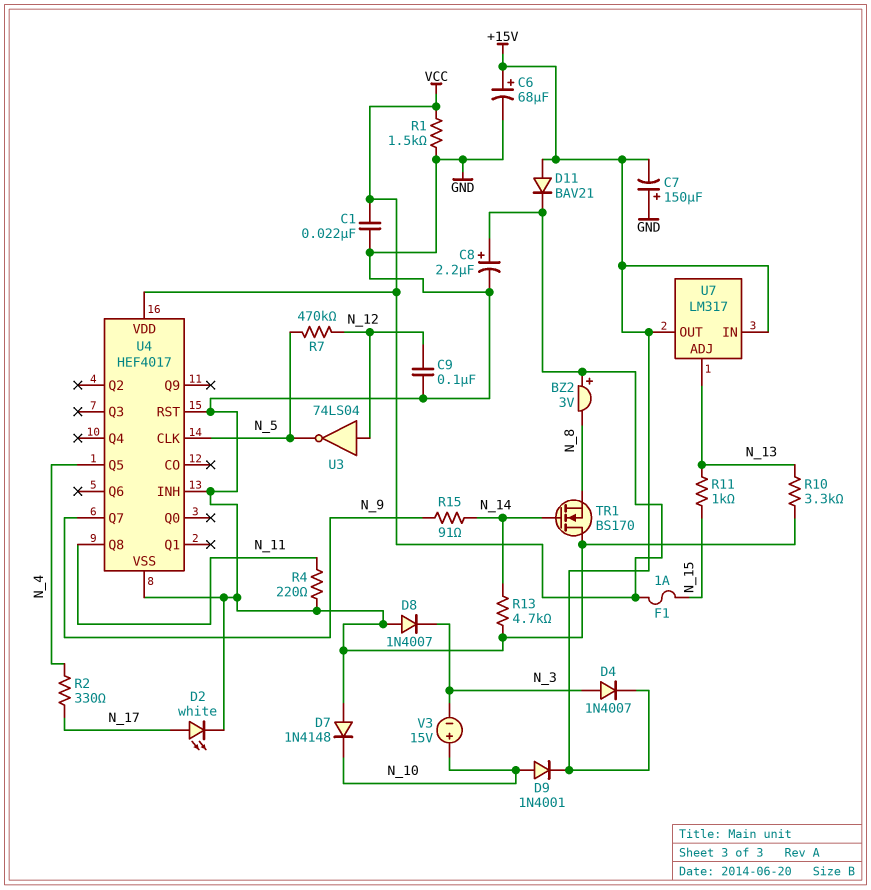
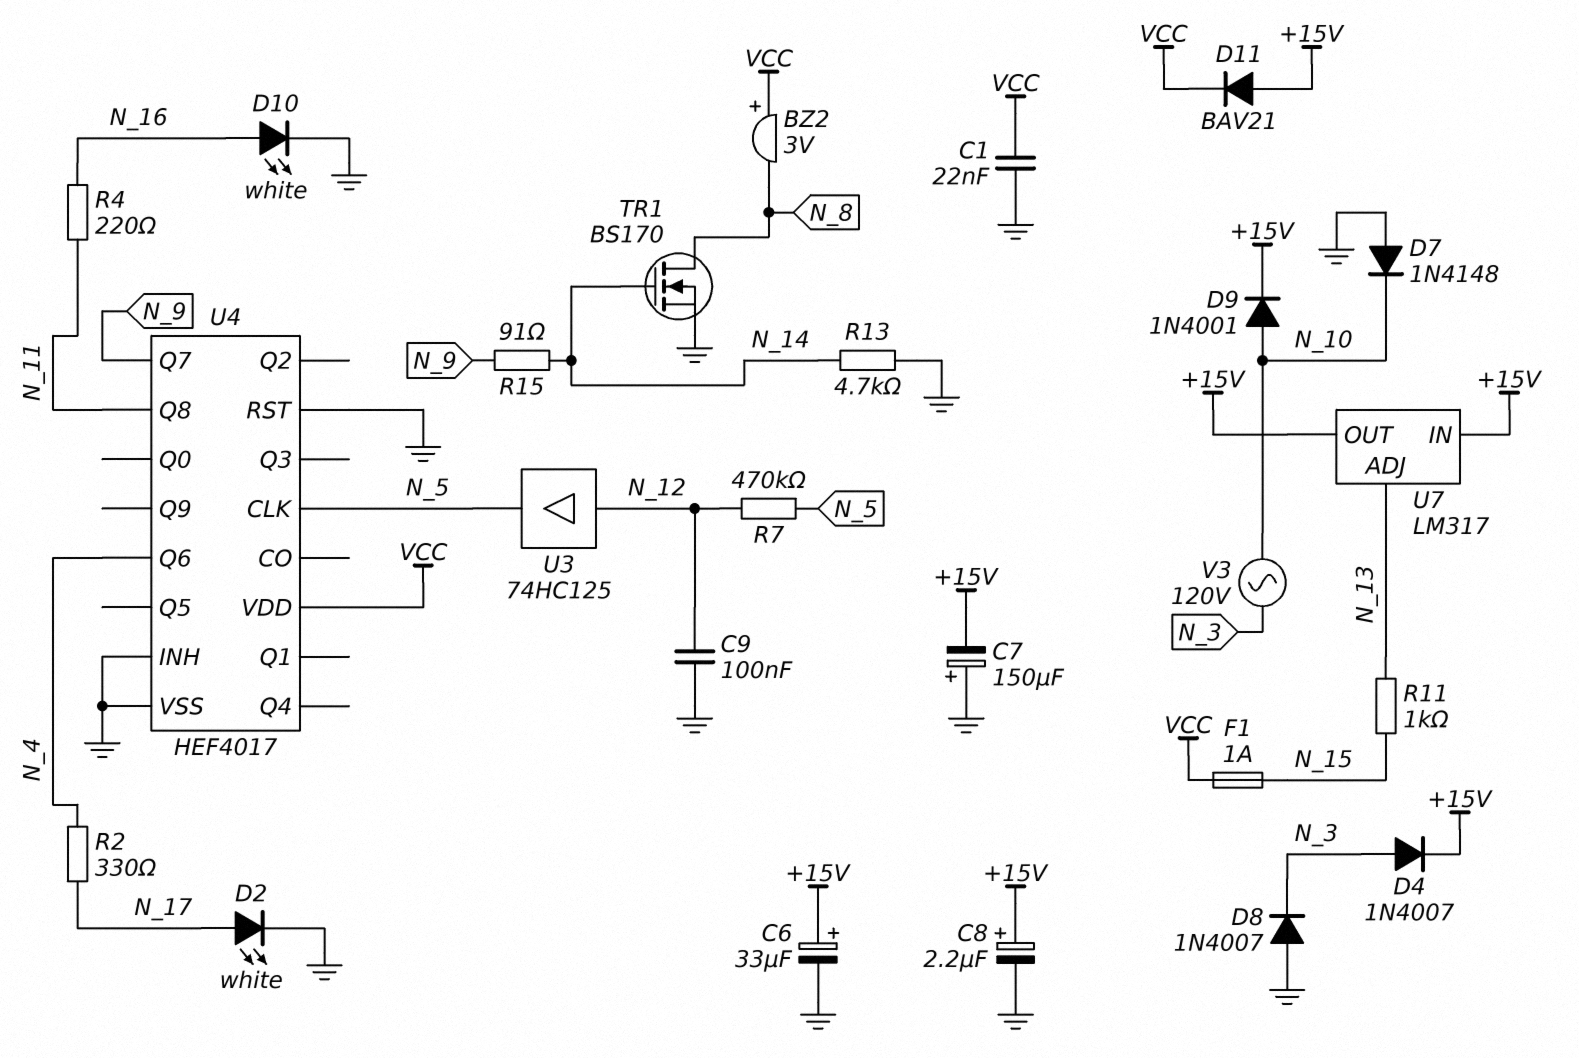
C6: 68uF (plus +15V, minus GND) -> 33uF (plus +15V, minus GND)
C8: 2.2uF (plus VCC, minus GND) -> 2.2uF (plus +15V, minus GND)
D10: none -> LED white (A N_16, K GND)
R1: 1.5k (GND, VCC) -> none
R4: 220 (GND, N_11) -> 220 (N_11, N_16)
R10: 3.3k (GND, N_13) -> none
TR1: NMOS BS170 (G N_14, D GND, S N_8) -> NMOS BS170 (G N_14, D N_8, S GND)
U3: NOT 74LS04 (in N_12, out N_5) -> buffer 74HC125 (in N_12, out N_5)
U4 pin Q5: N_4 -> none
U4 pin Q6: none -> N_4
V3: 15V (plus N_10, minus N_3) -> AC 120V (N_3, N_10)

